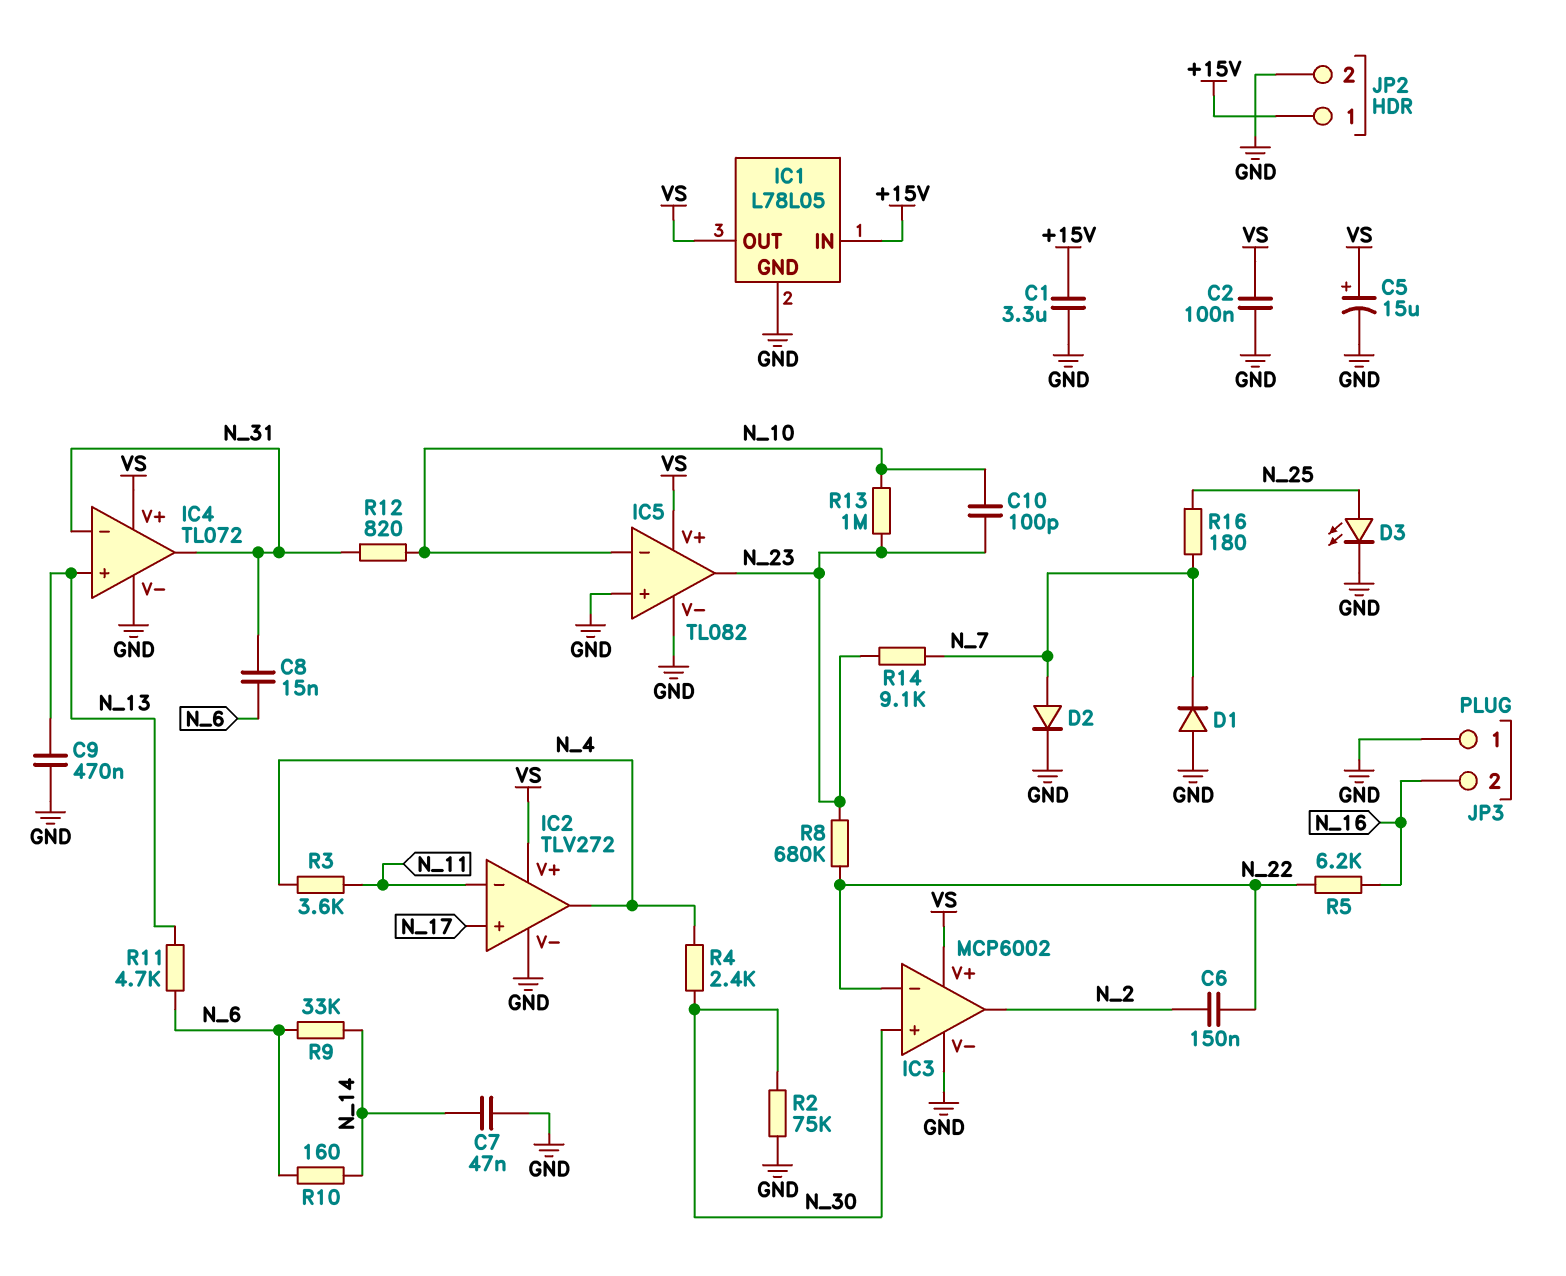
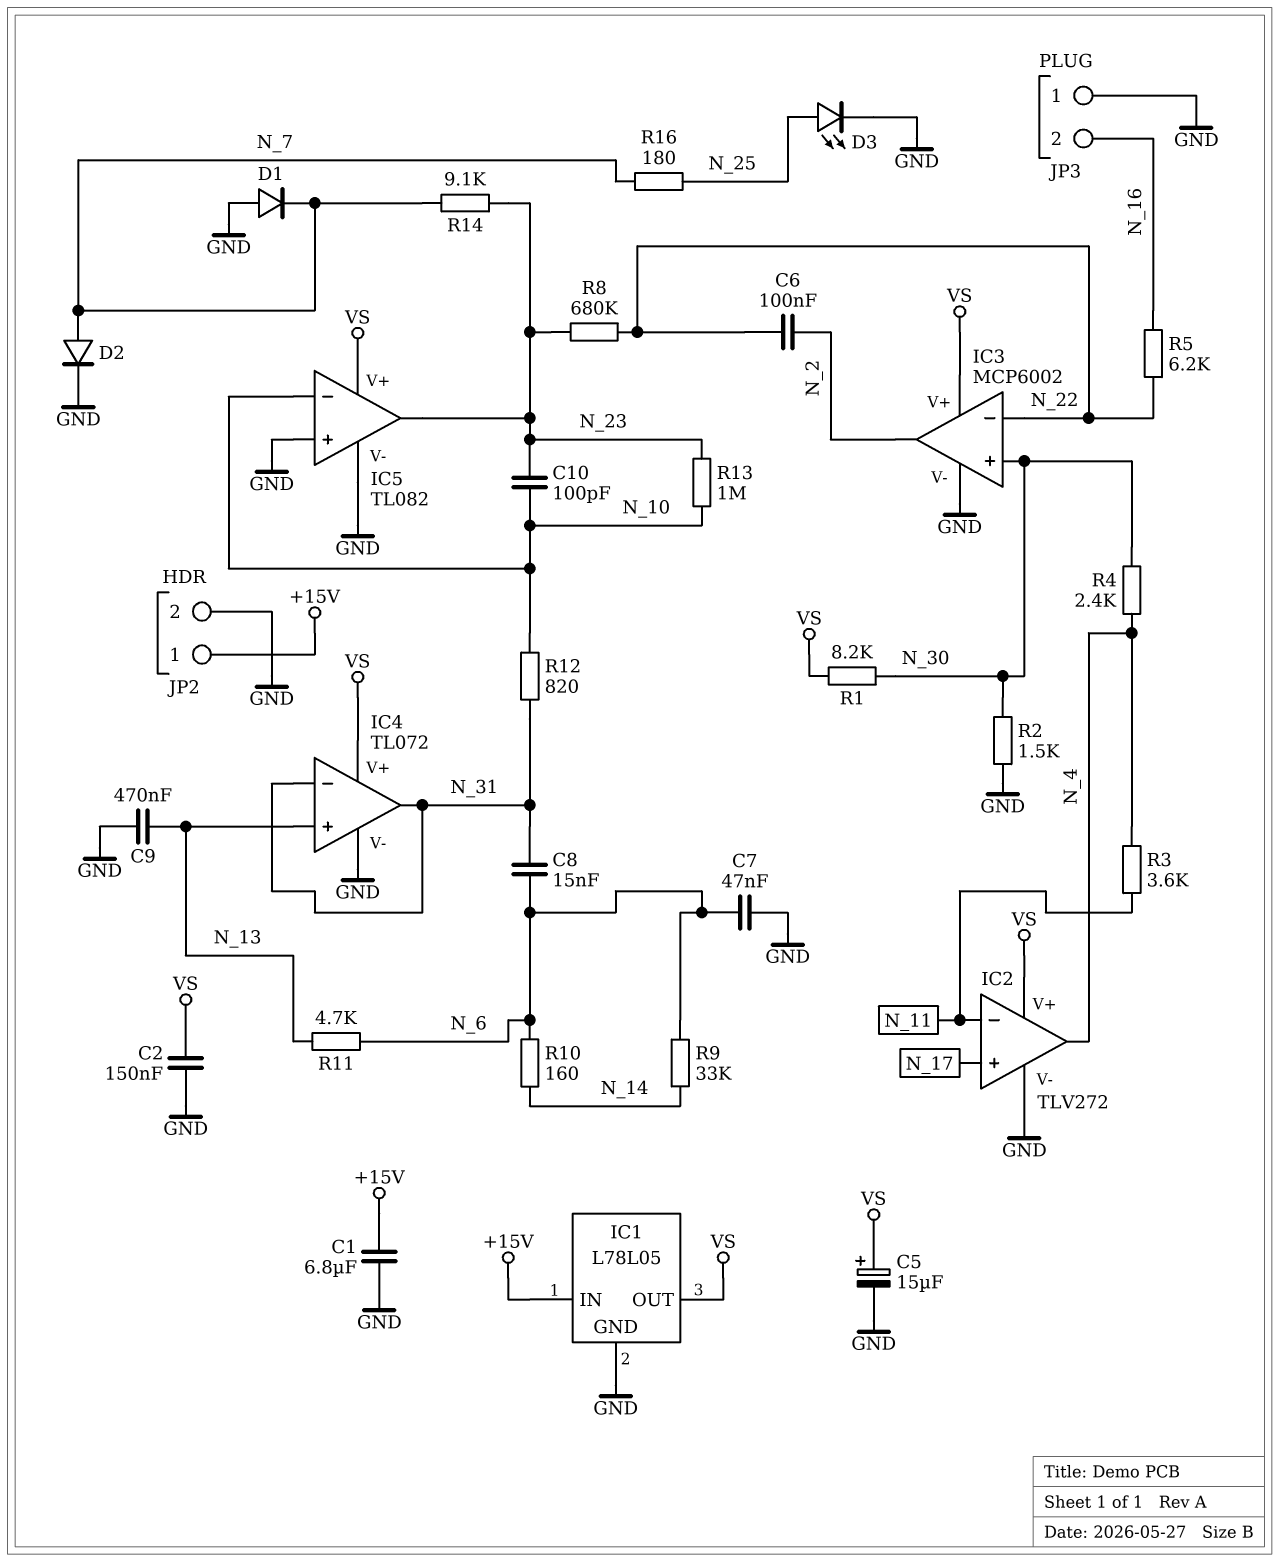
C1: 3.3uF (+15V, GND) -> 6.8uF (+15V, GND)
C2: 100nF (GND, VS) -> 150nF (GND, VS)
C6: 150nF (N_2, N_22) -> 100nF (N_2, N_22)
C7: 47nF (GND, N_14) -> 47nF (GND, N_6)
R1: none -> 8.2k (N_30, VS)
R2: 75k (GND, N_30) -> 1.5k (GND, N_30)

